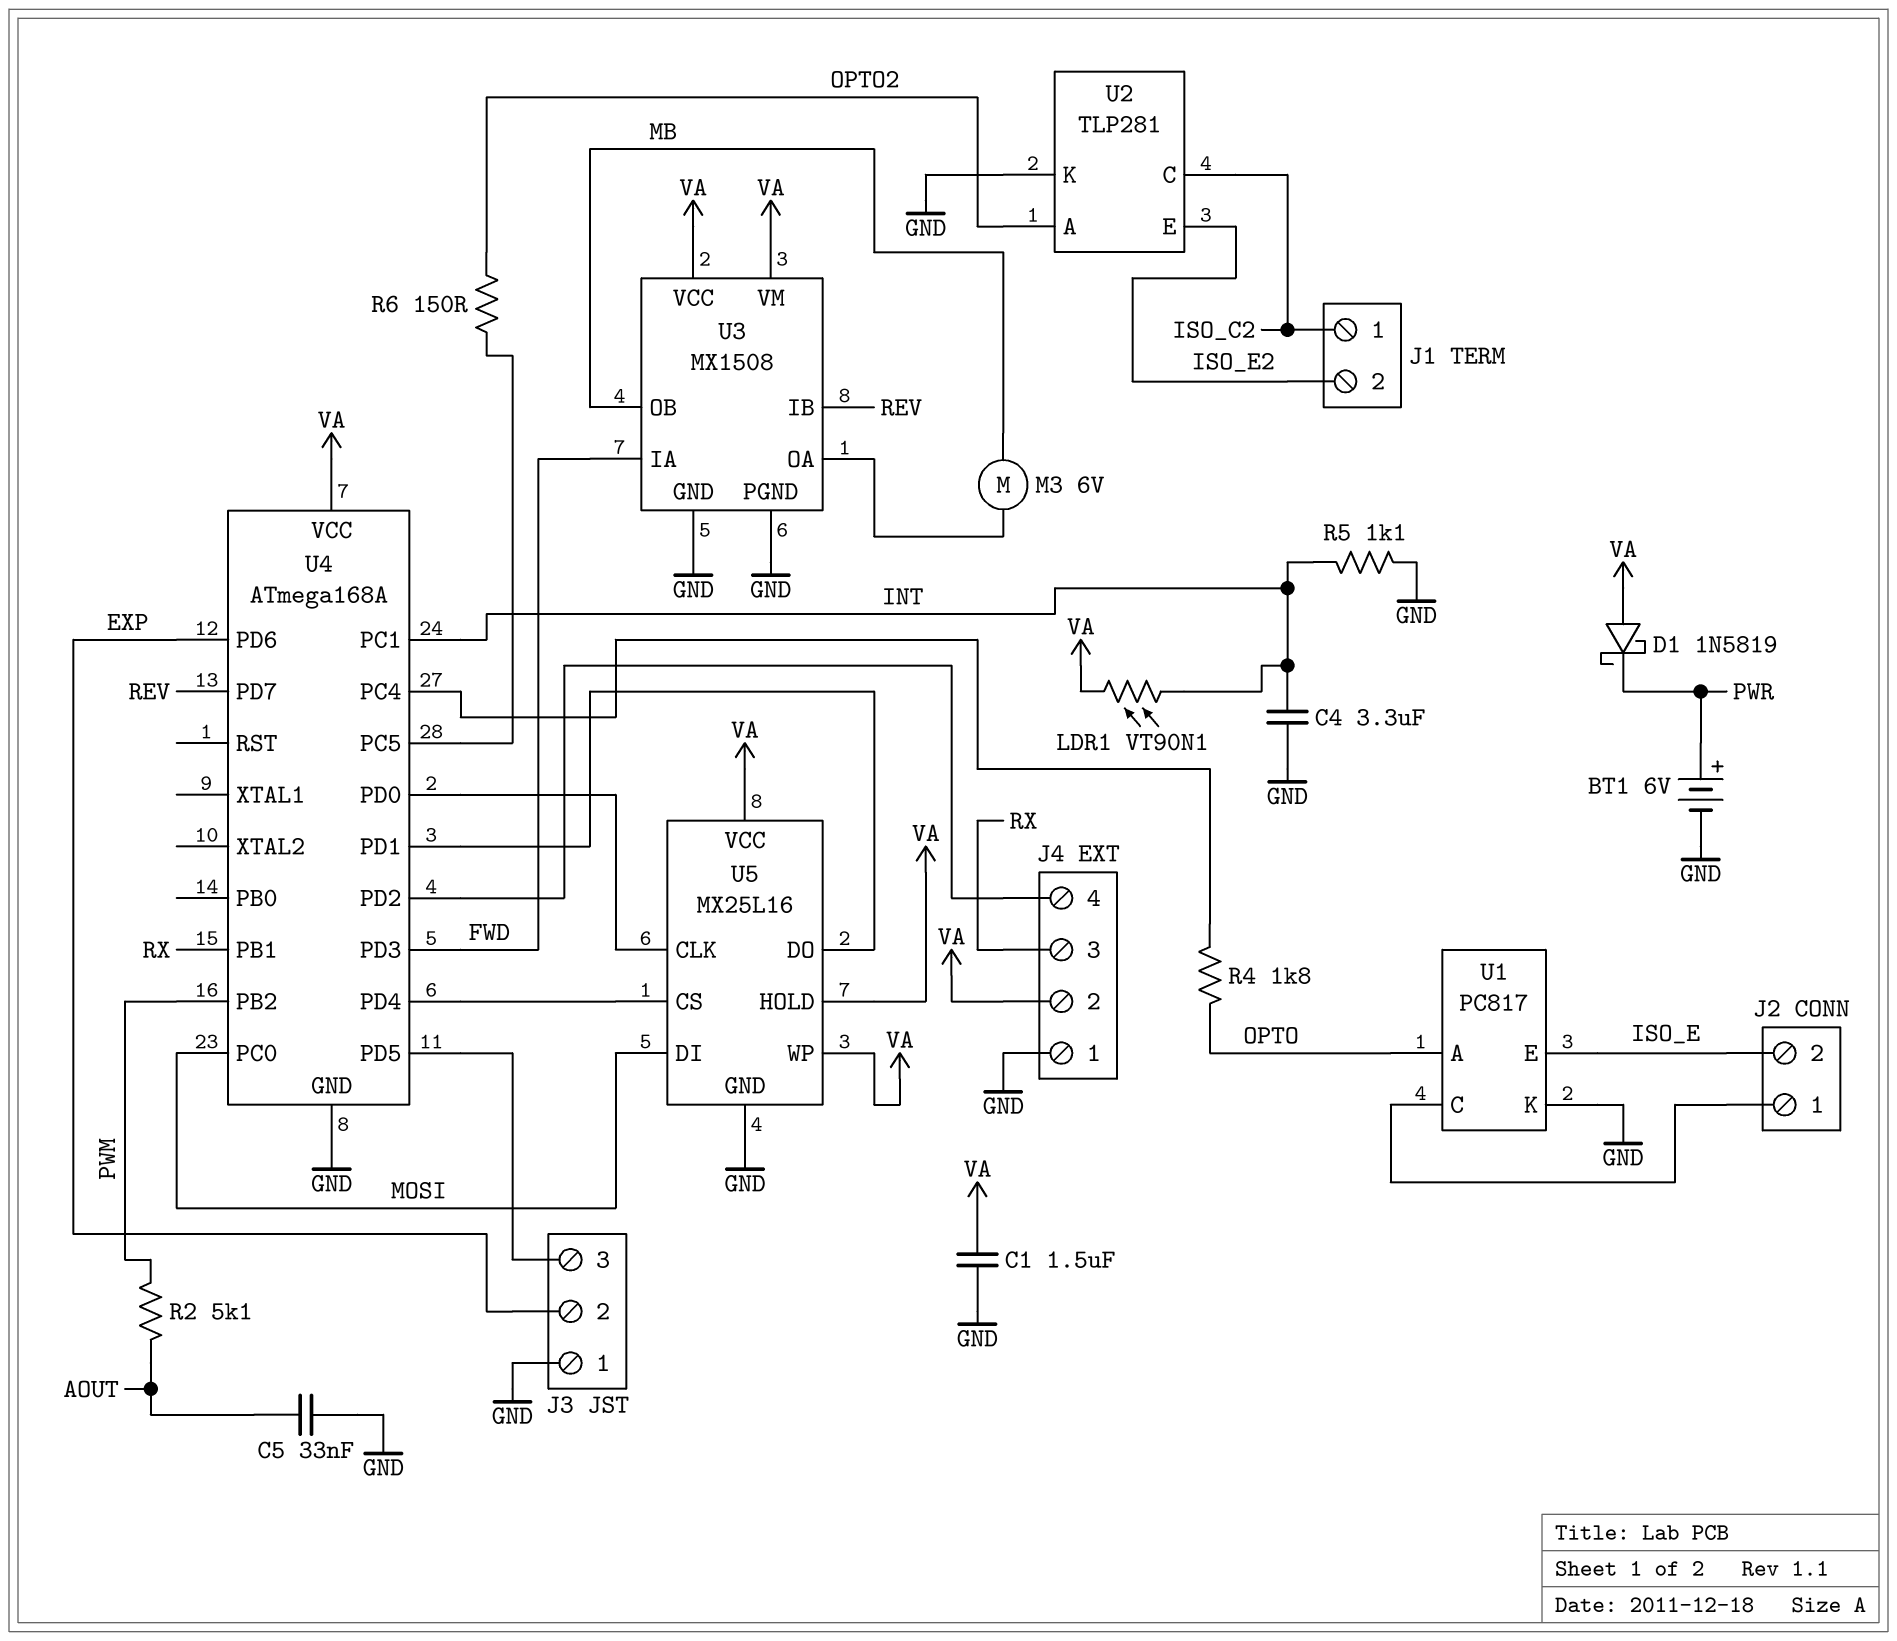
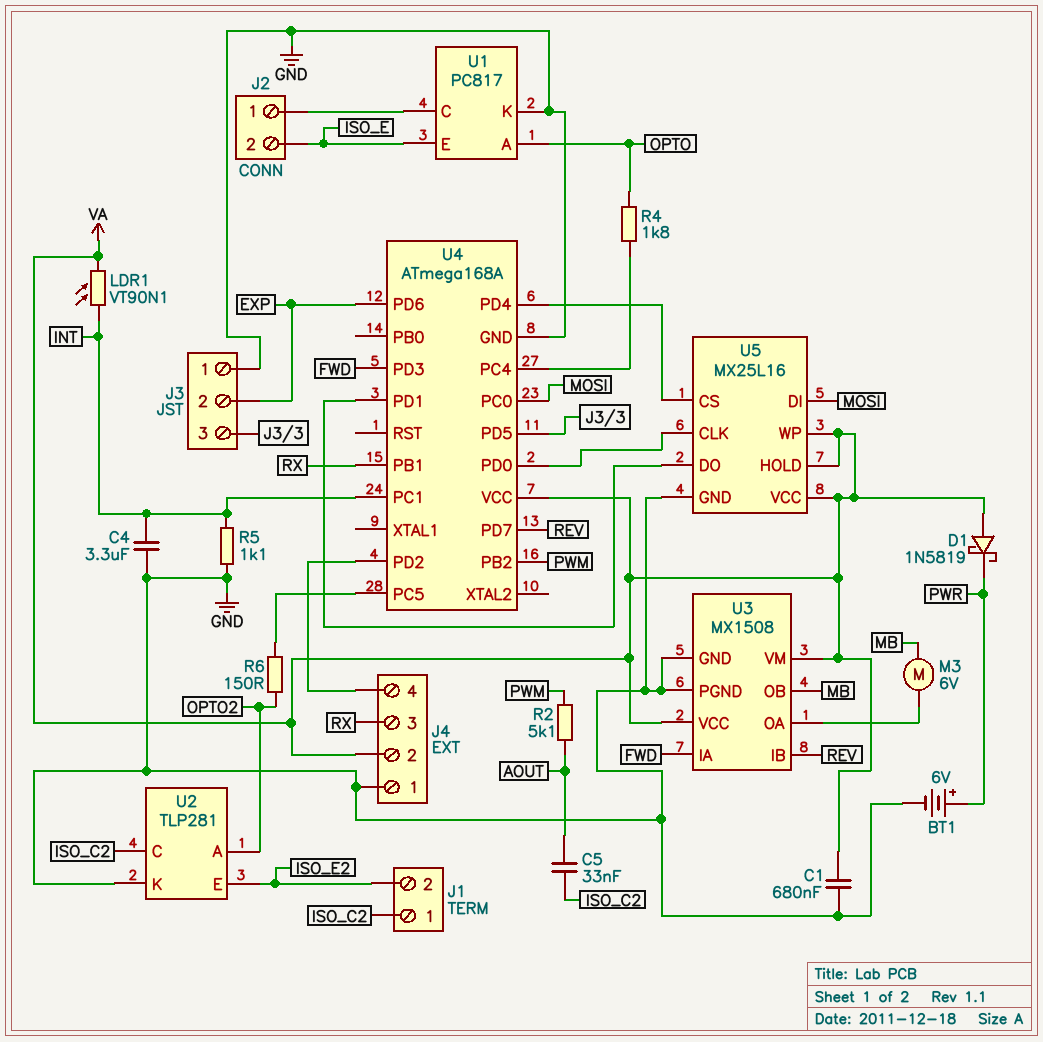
C1: 1.5uF (GND, VA) -> 680nF (GND, VA)
C5: 33nF (AOUT, GND) -> 33nF (AOUT, ISO_C2)

